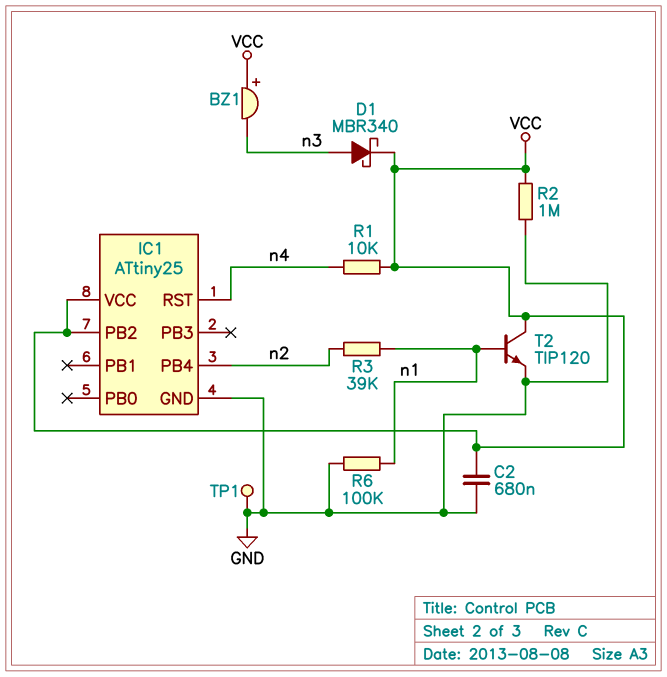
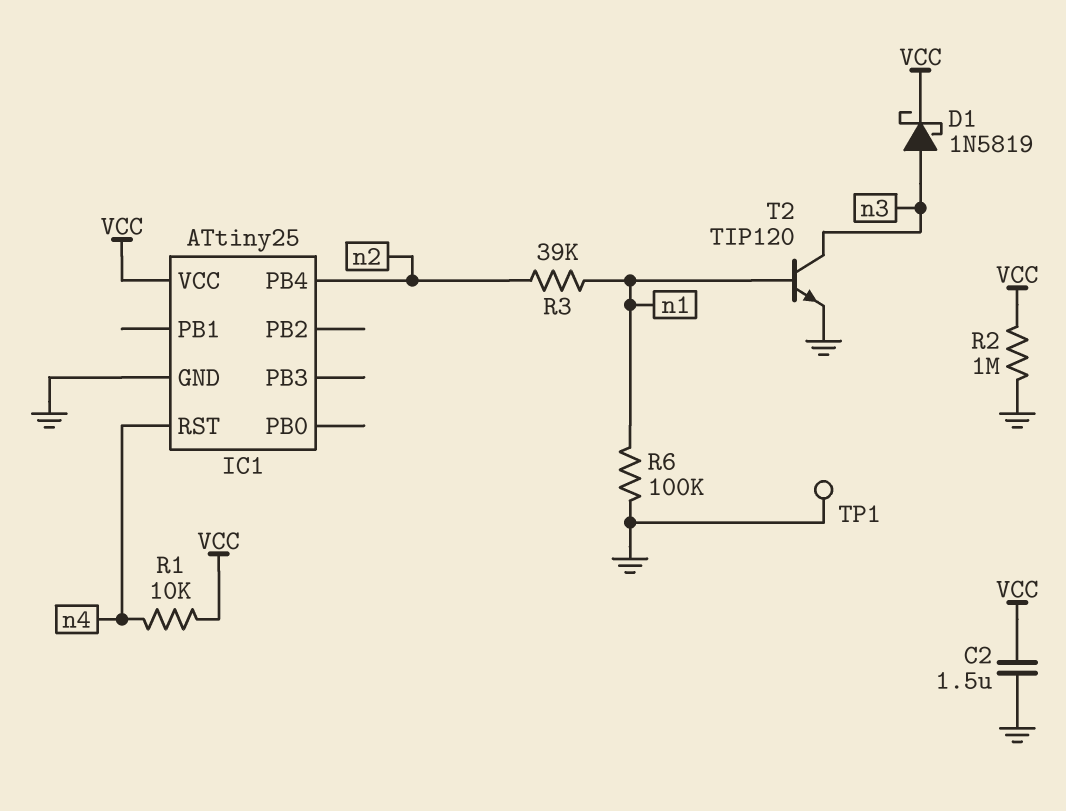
BZ1: buzzer (plus VCC, minus n3) -> none
C2: 680nF (GND, VCC) -> 1.5uF (GND, VCC)
D1: schottky MBR340 (A n3, K VCC) -> schottky 1N5819 (A n3, K VCC)
IC1 pin PB2: VCC -> none
T2: NPN TIP120 (B n1, C VCC, E GND) -> NPN TIP120 (B n1, C n3, E GND)

